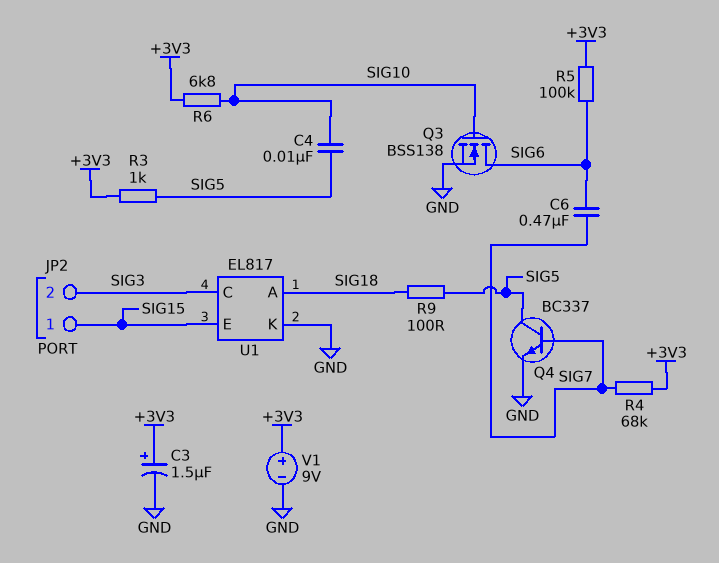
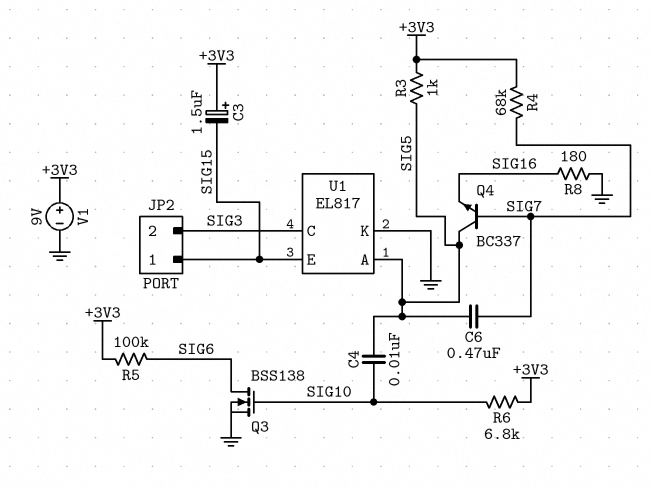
C3: 1.5uF (plus +3V3, minus GND) -> 1.5uF (plus +3V3, minus SIG15)
C6: 470nF (SIG6, SIG7) -> 470nF (SIG5, SIG7)
Q4: NPN BC337 (B SIG7, C SIG5, E GND) -> NPN BC337 (B SIG7, C SIG5, E SIG16)
R8: none -> 180 (GND, SIG16)
R9: 100 (SIG5, SIG18) -> none
U1 pin A: SIG18 -> SIG5

